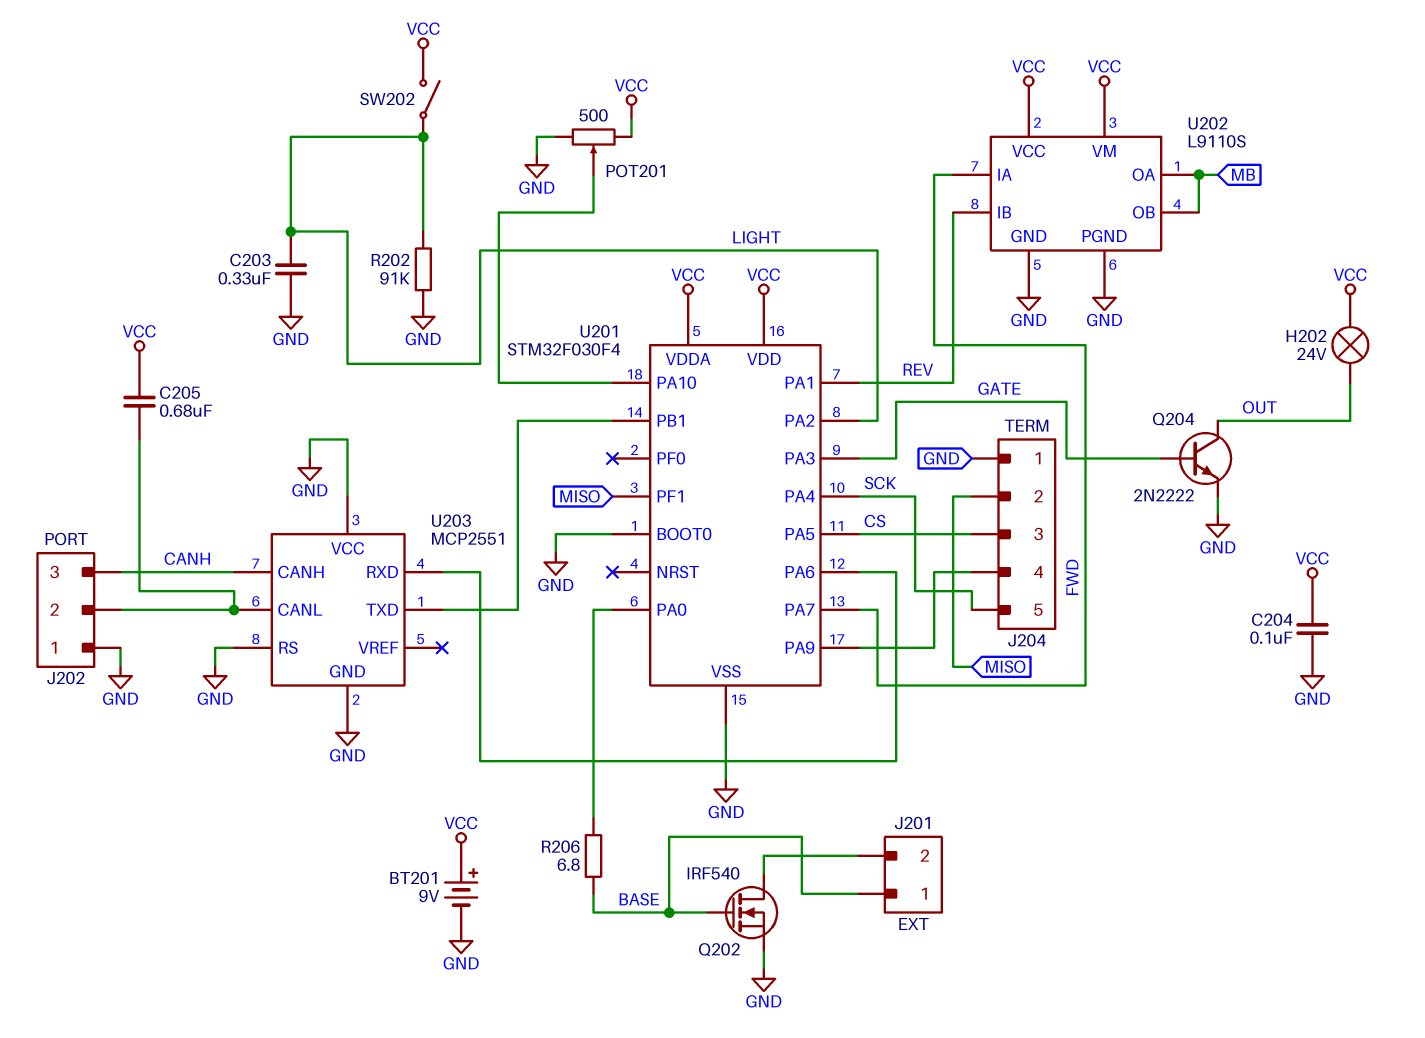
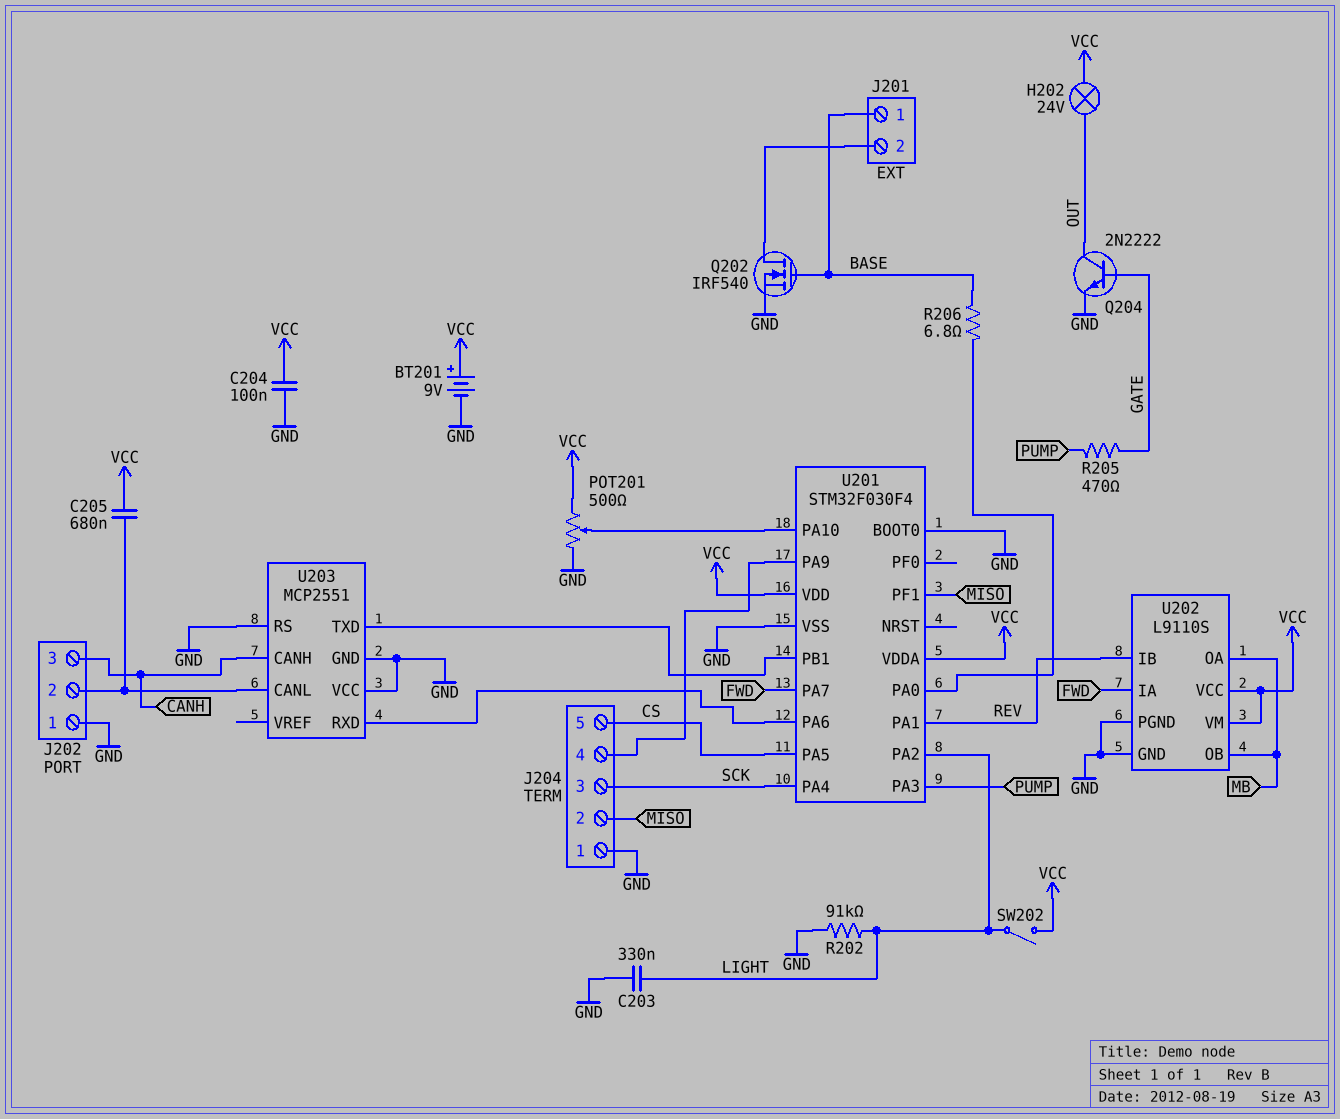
J204 pin 3: CS -> SCK
J204 pin 5: SCK -> CS
R205: none -> 470 (GATE, PUMP)
U201 pin PA3: GATE -> PUMP

